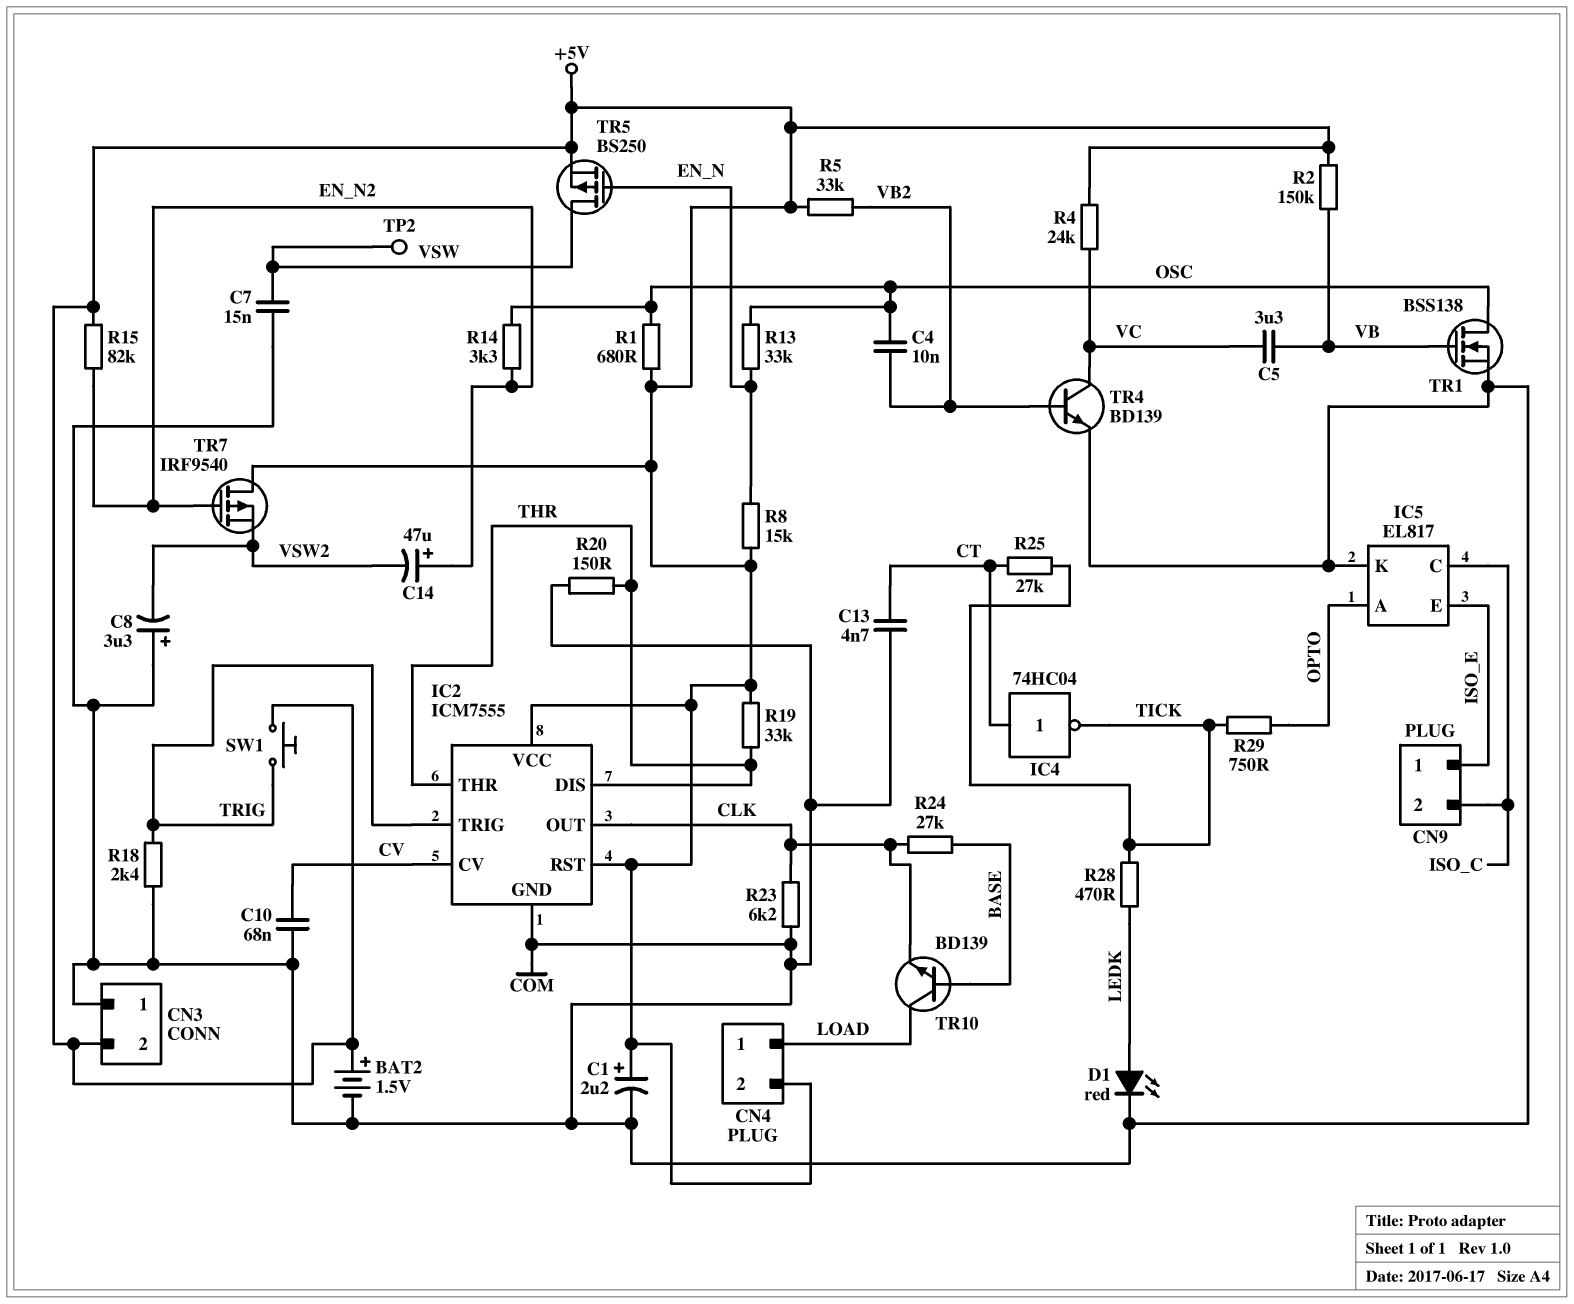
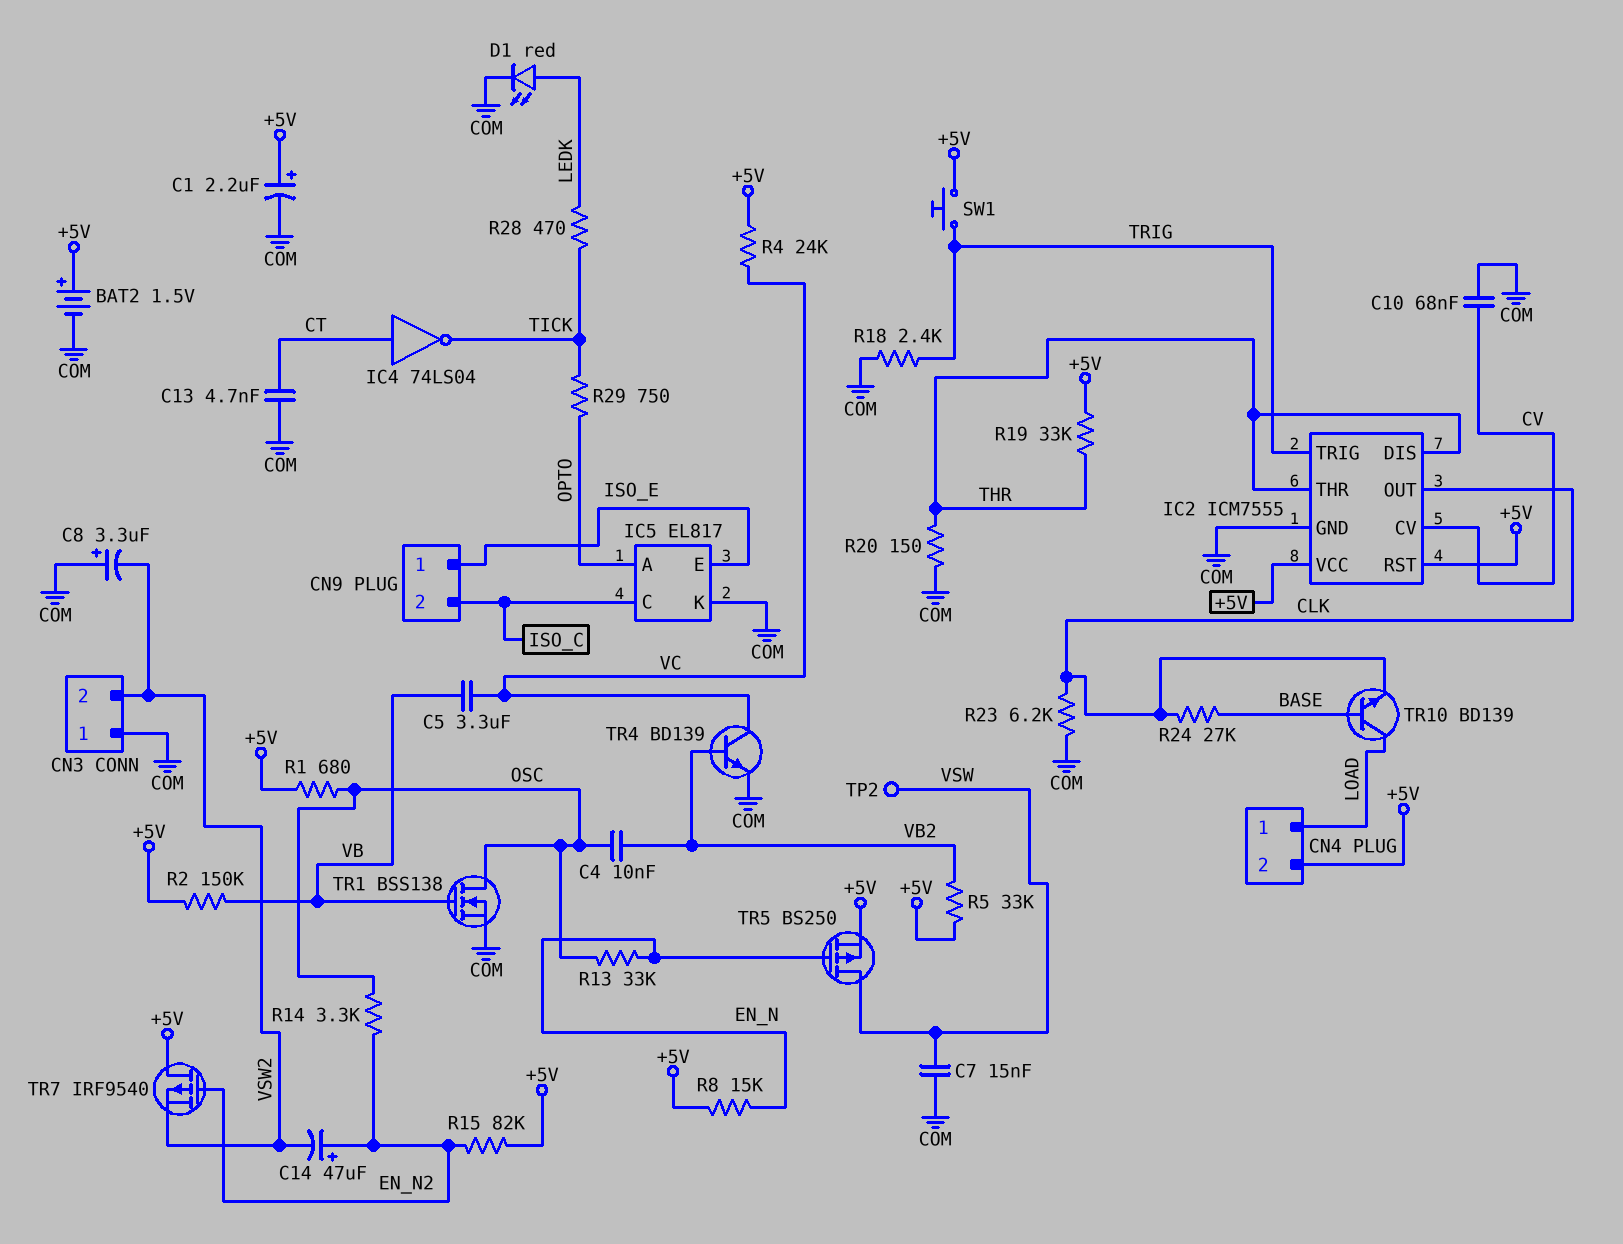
CN3 pin 2: +5V -> VSW2
IC4: NOT 74HC04 (in CT, out TICK) -> NOT 74LS04 (in CT, out TICK)
R25: 27k (CT, TICK) -> none

